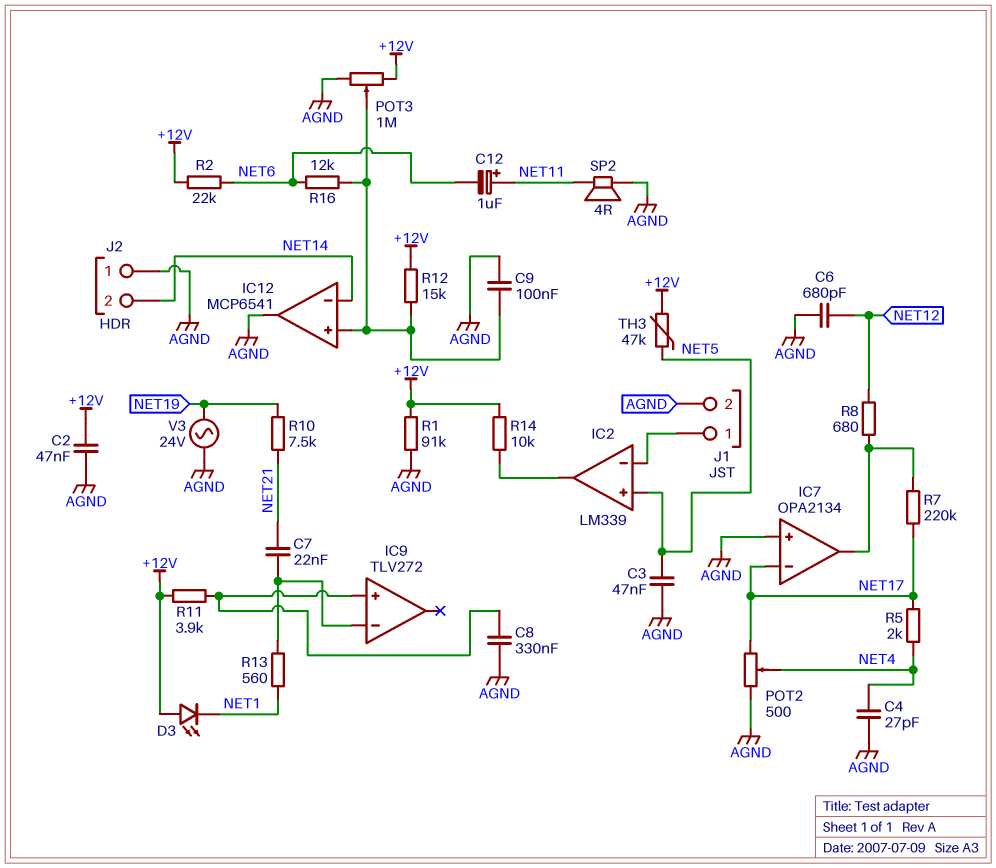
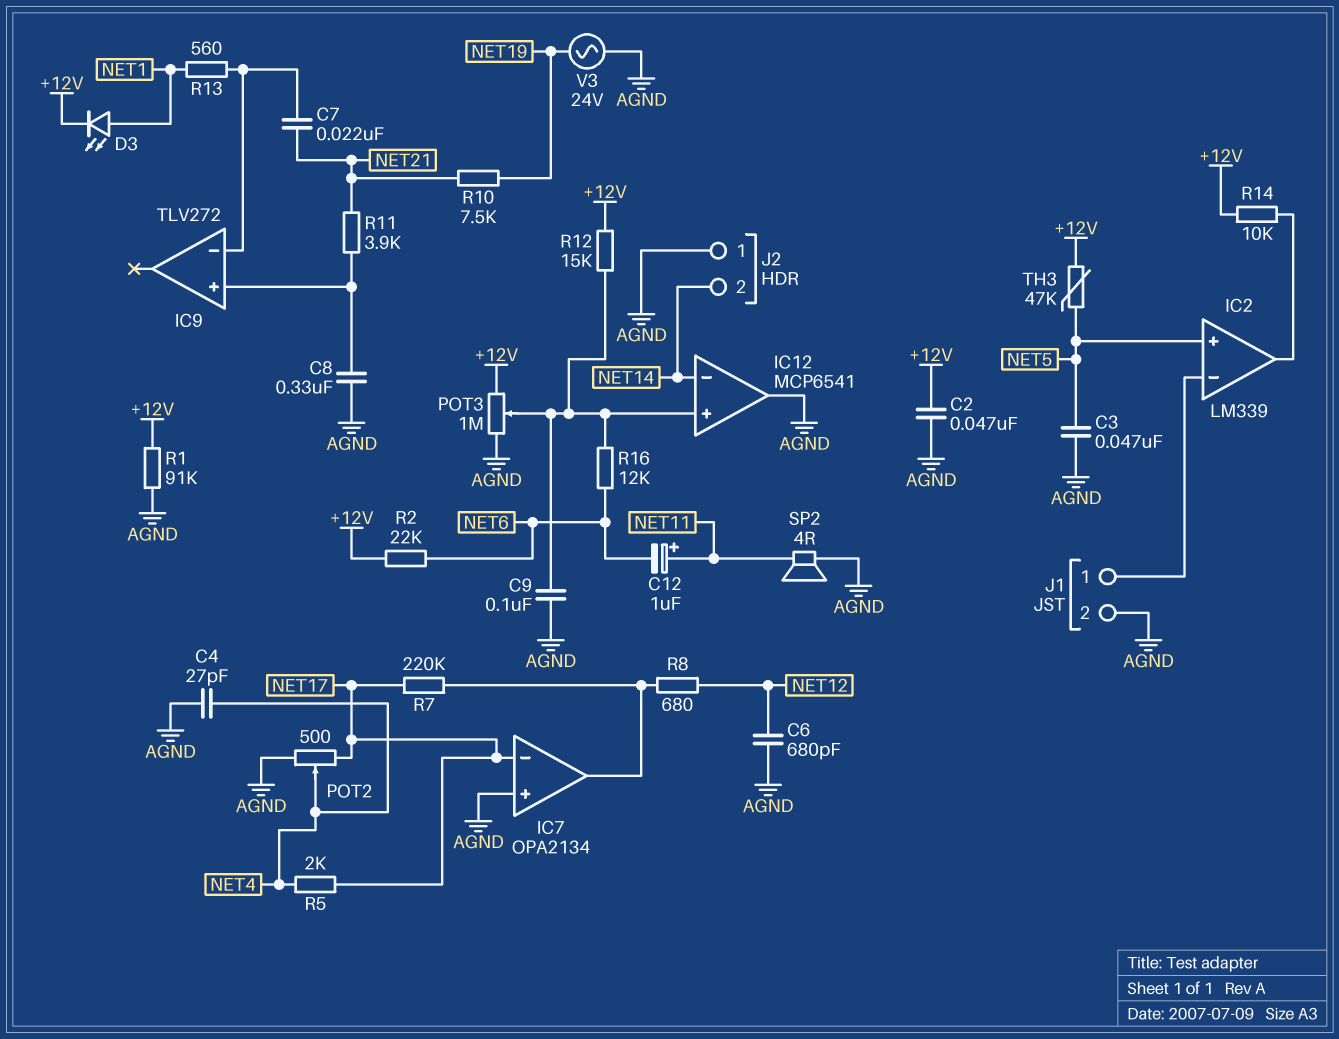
D3: LED (A +12V, K NET1) -> LED (A NET1, K +12V)
R11: 3.9k (+12V, IC9/in+) -> 3.9k (IC9/in+, NET21)

